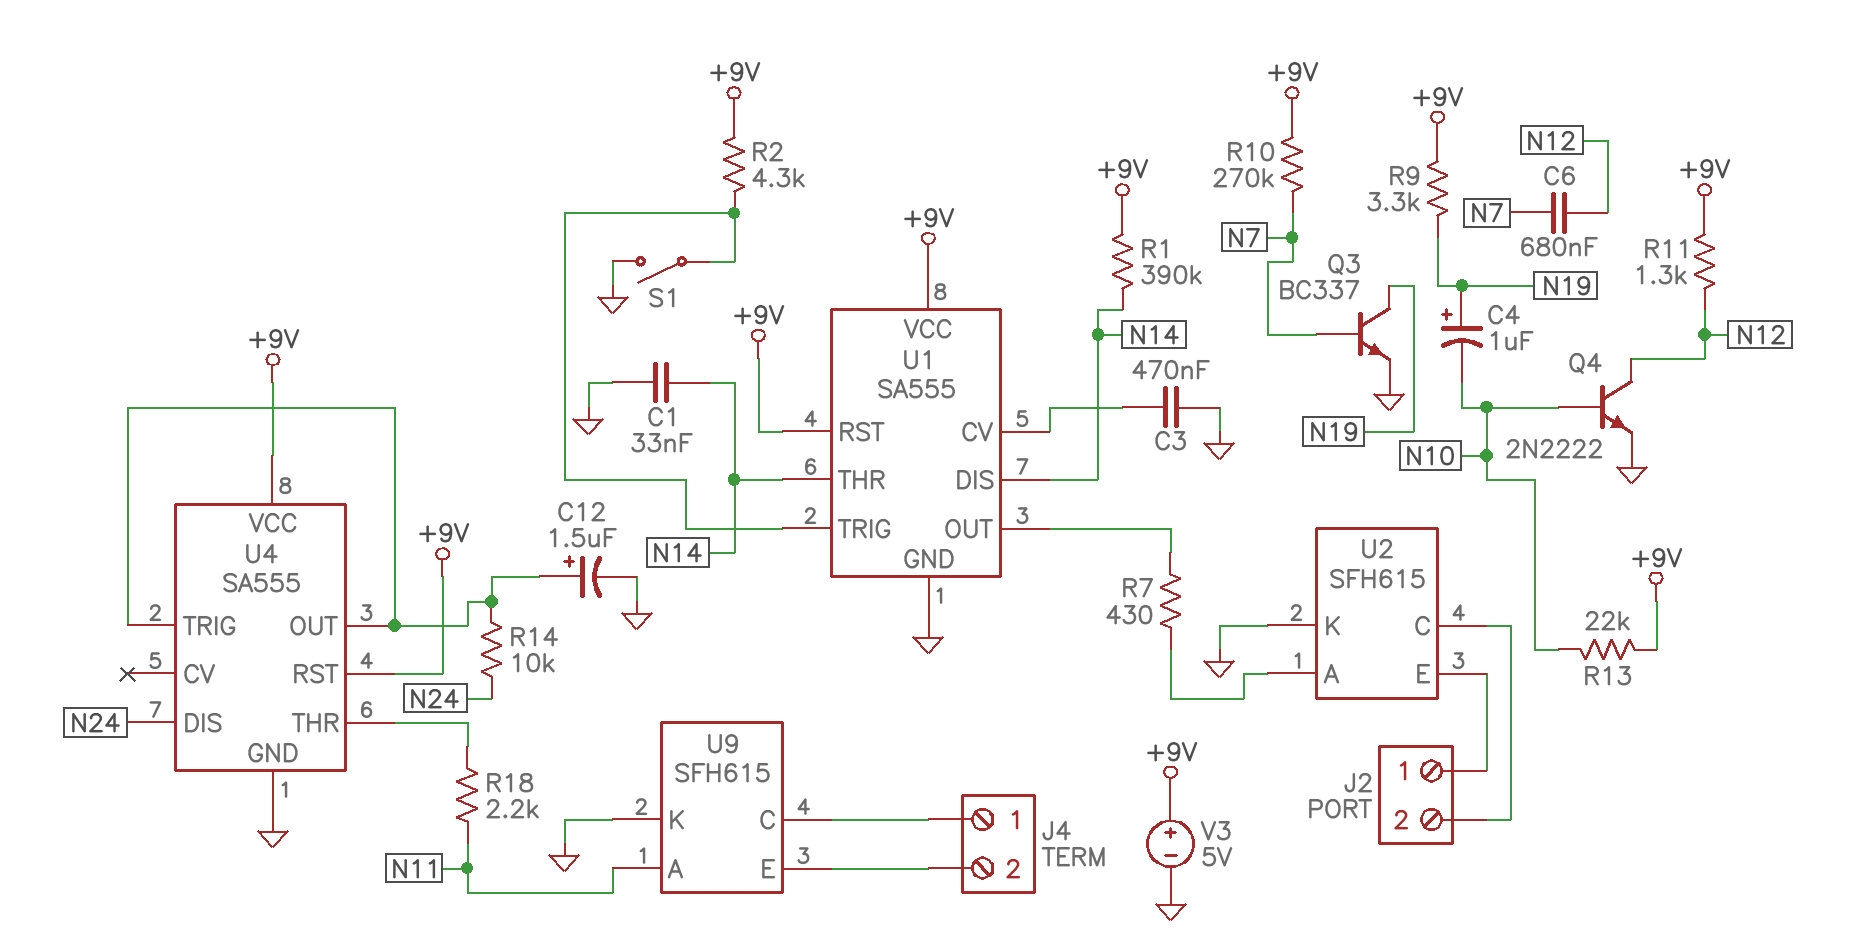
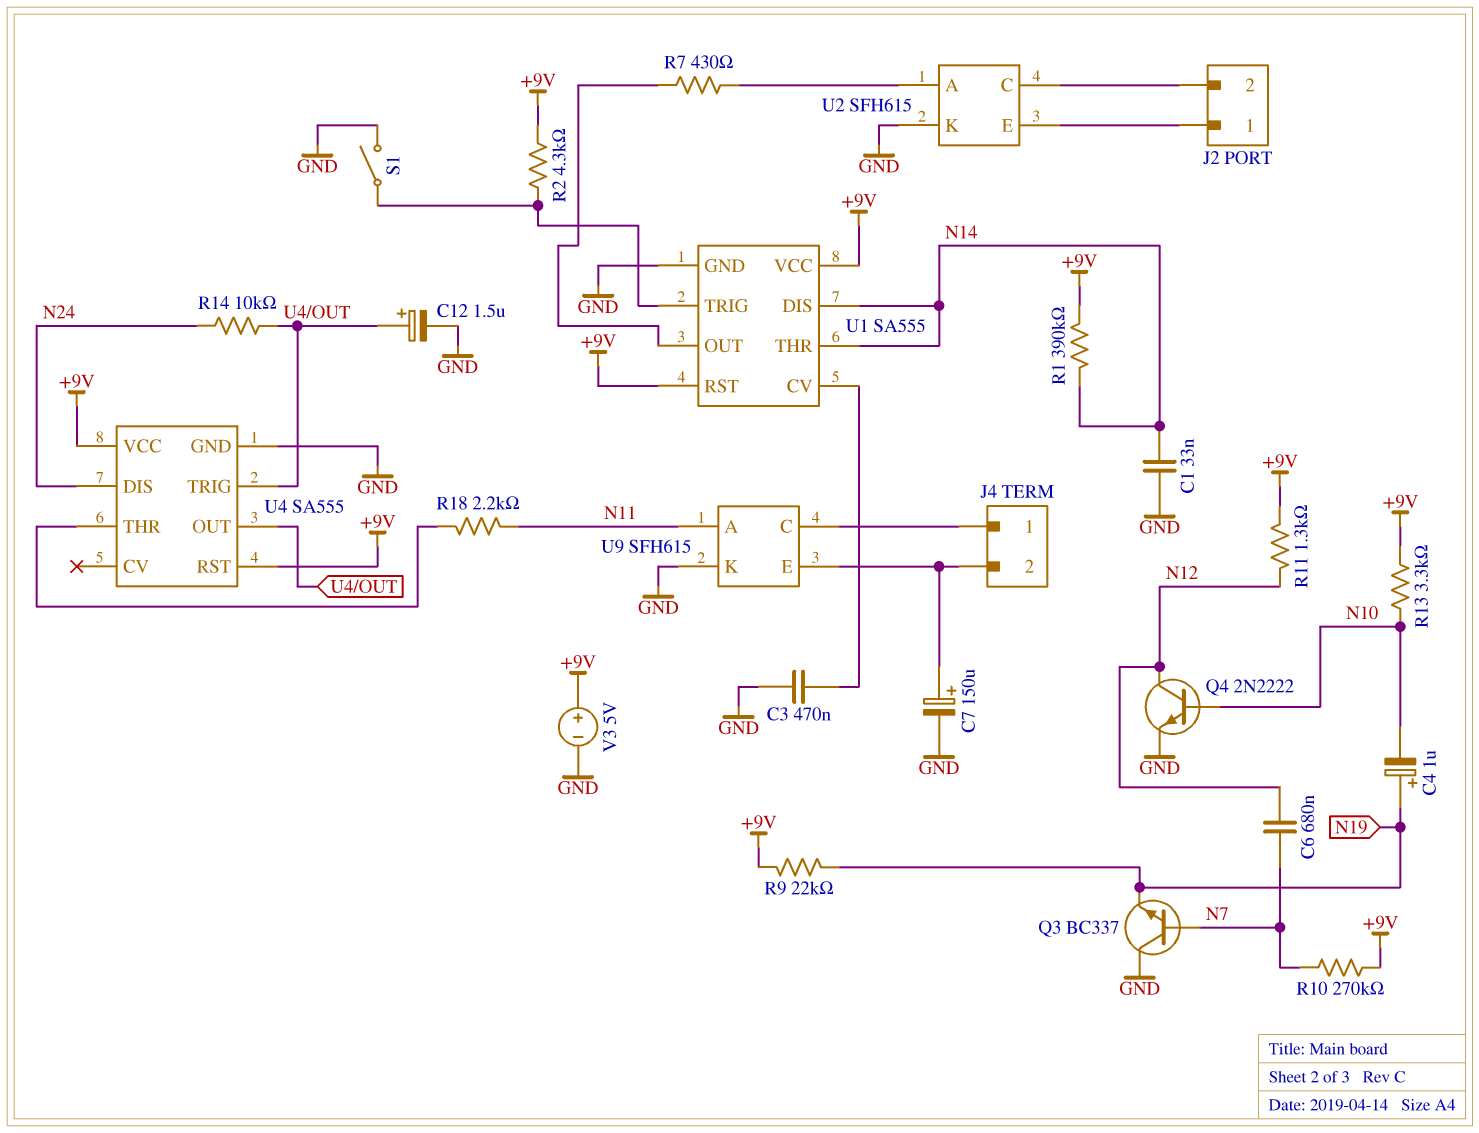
C7: none -> 150uF (plus J4/2, minus GND)
Q3: NPN BC337 (B N7, C N19, E GND) -> NPN BC337 (B N7, C GND, E N19)
R9: 3.3k (+9V, N19) -> 22k (+9V, N19)
R13: 22k (+9V, N10) -> 3.3k (+9V, N10)

